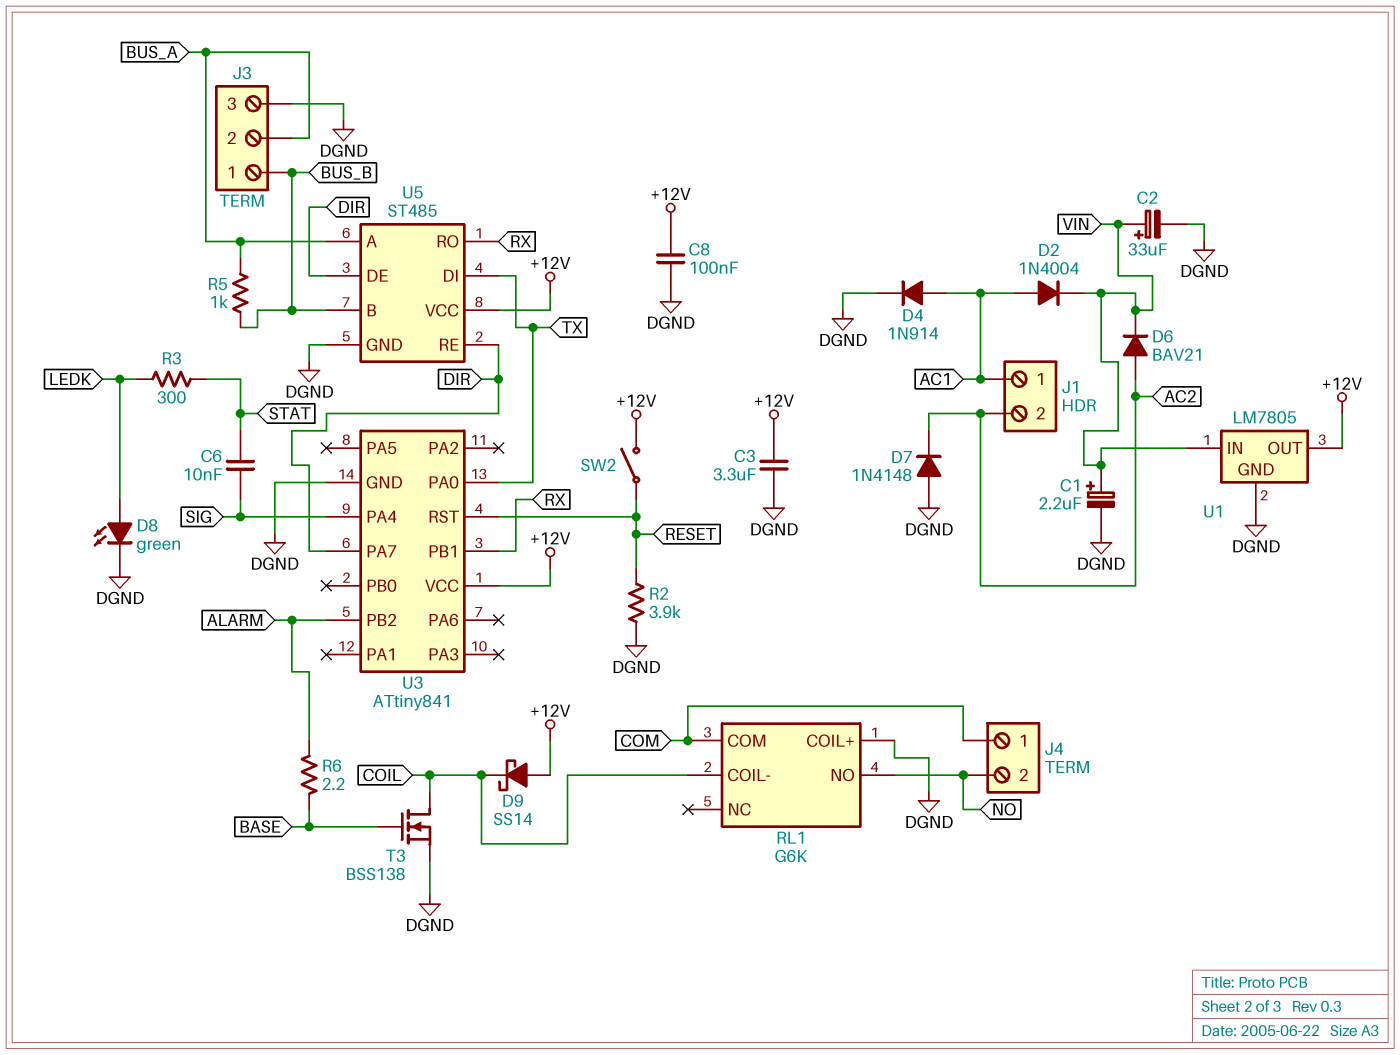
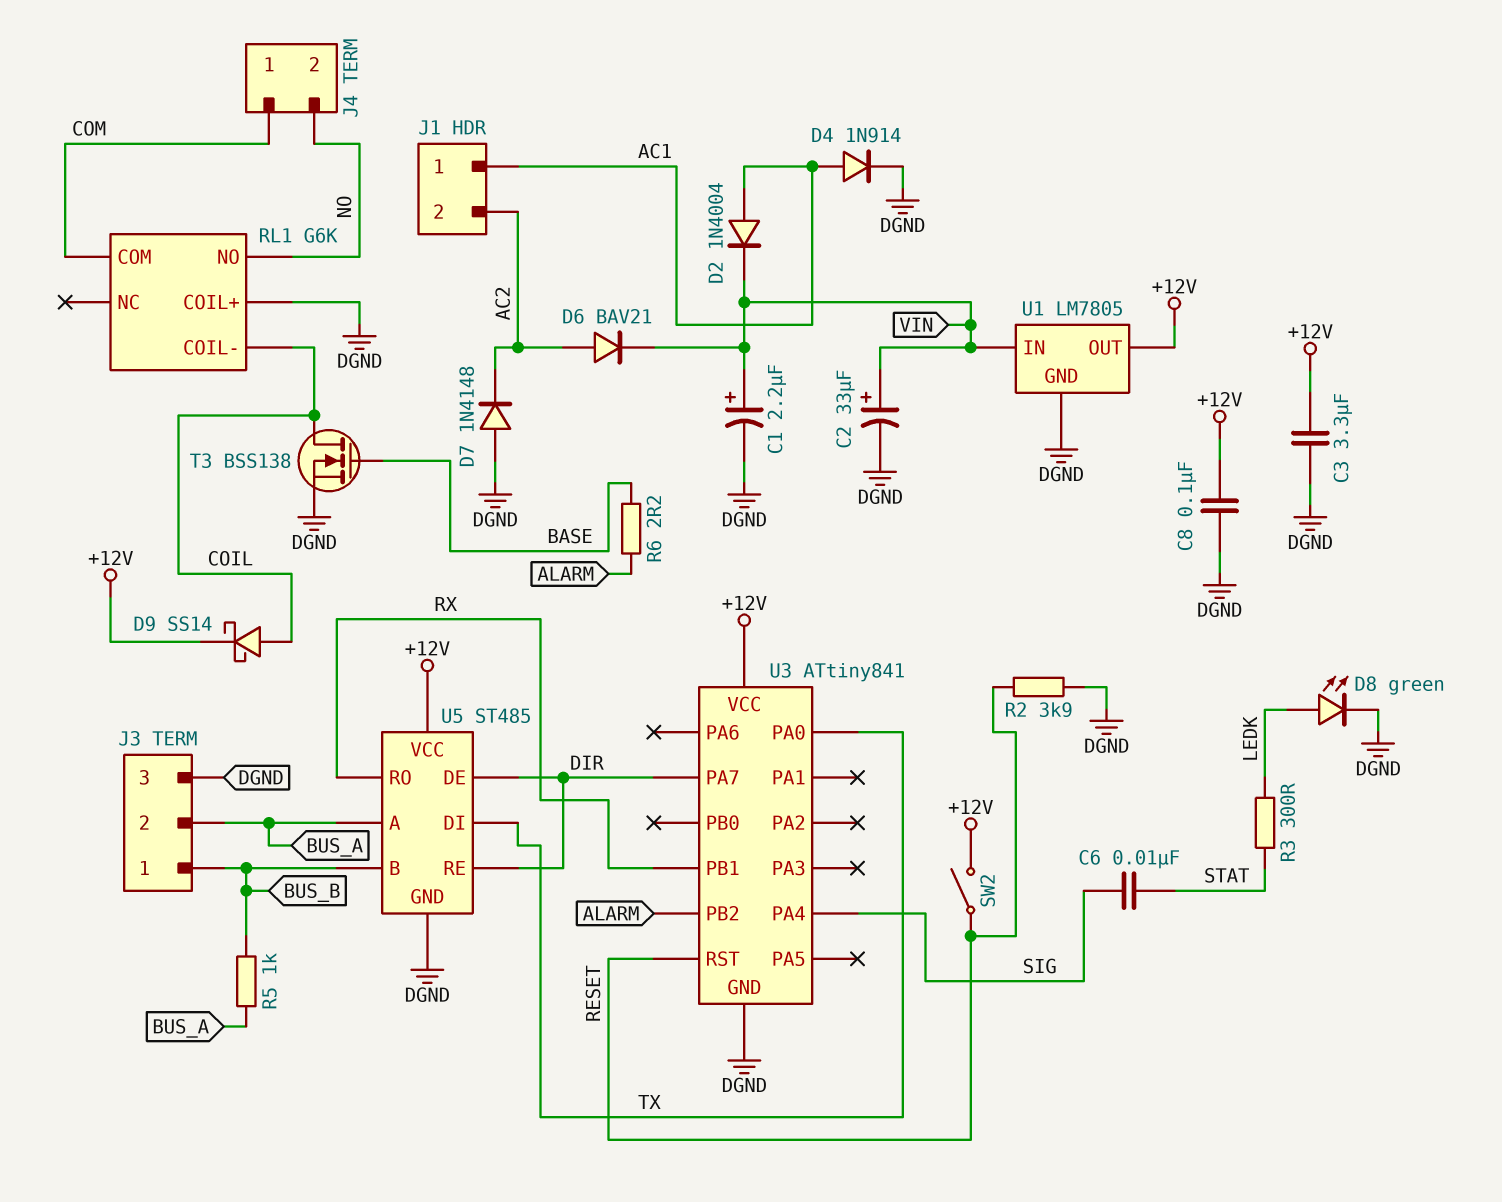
D9: schottky SS14 (A +12V, K COIL) -> schottky SS14 (A COIL, K +12V)

